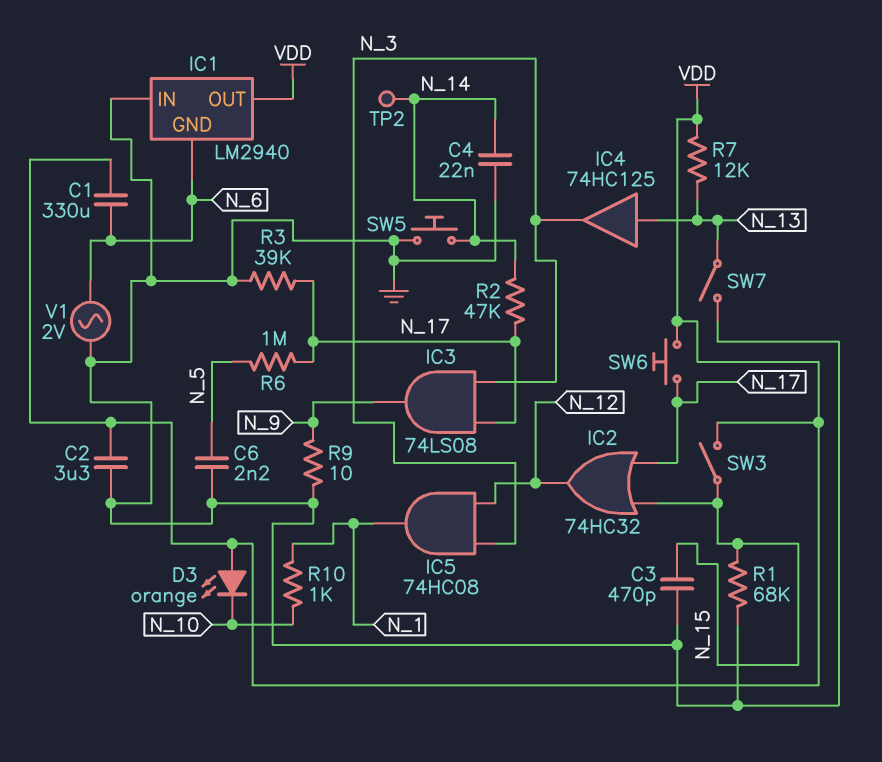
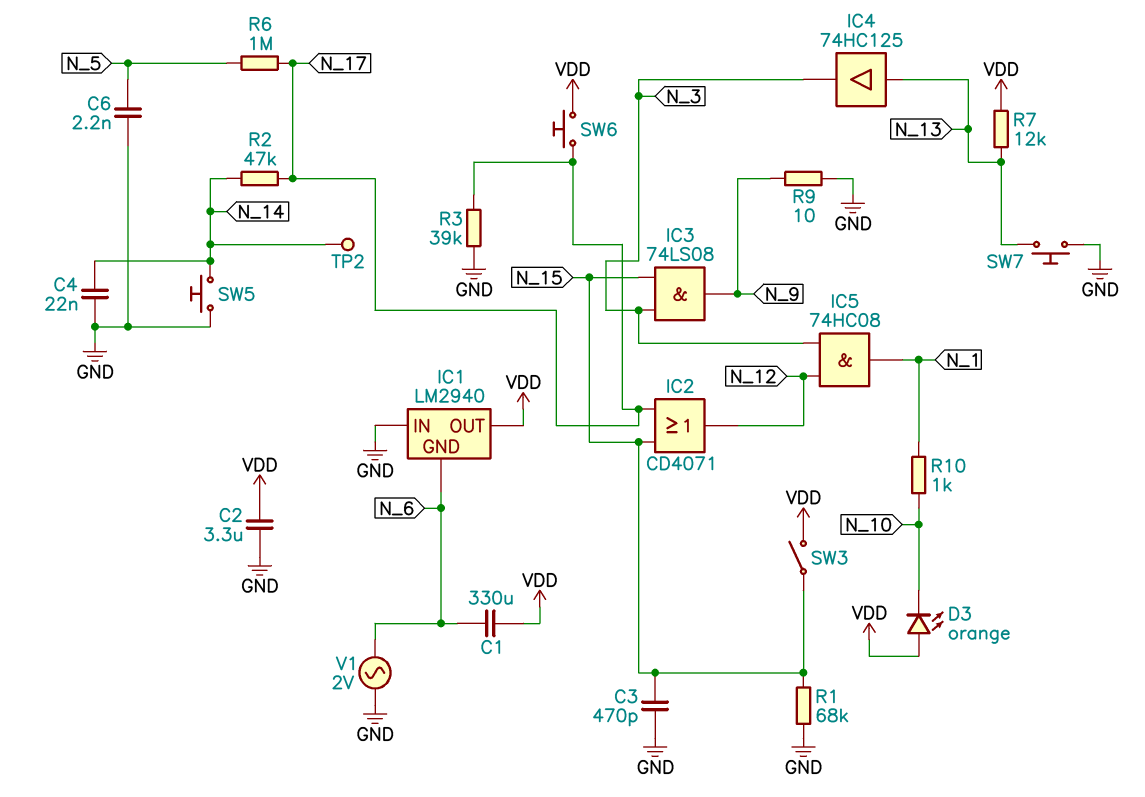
IC2: OR 74HC32 (in N_15, in N_17, out N_12) -> OR CD4071 (in N_15, in N_17, out N_12)
IC3: AND 74LS08 (in N_3, in N_17, out N_9) -> AND 74LS08 (in N_3, in N_15, out N_9)
SW7: switch (GND, N_13) -> button (GND, N_13)

